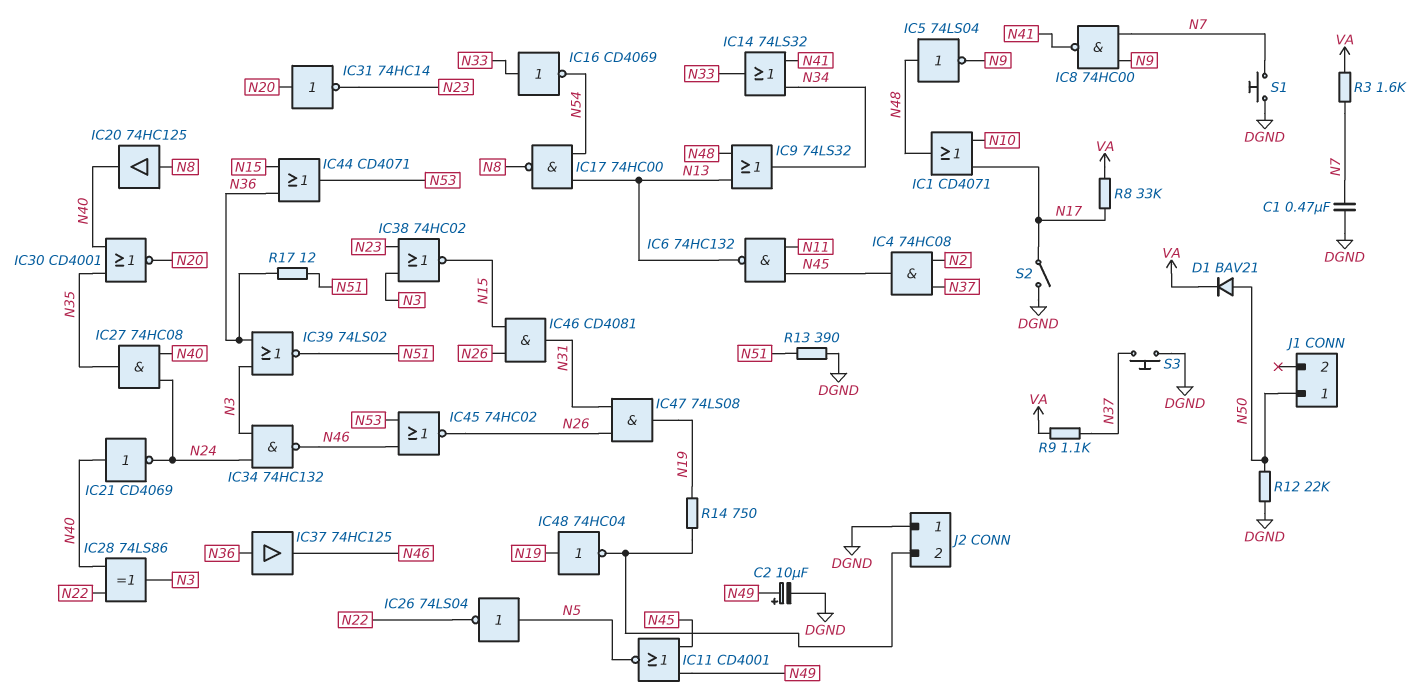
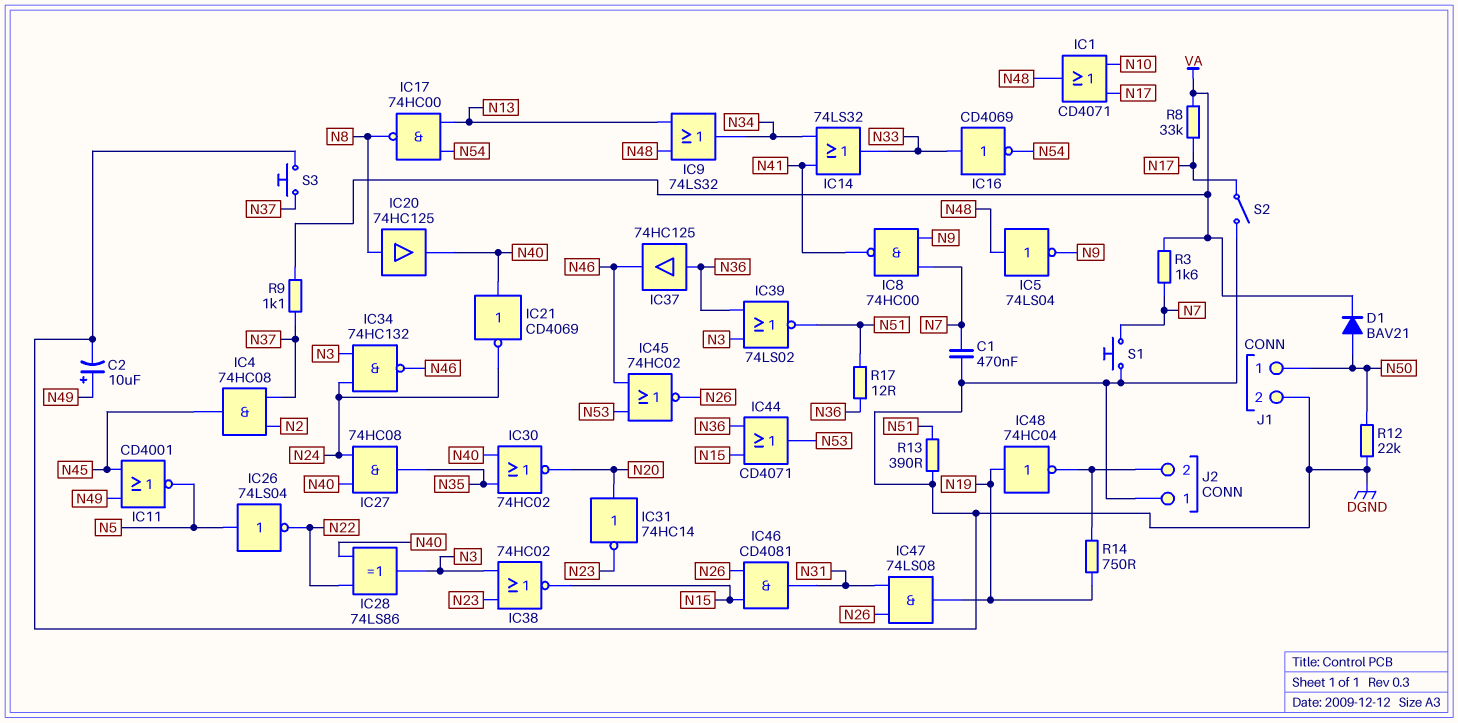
IC6: NAND 74HC132 (in N11, in N45, out N13) -> none
IC30: NOR CD4001 (in N35, in N40, out N20) -> NOR 74HC02 (in N35, in N40, out N20)
J1 pin 2: none -> DGND

